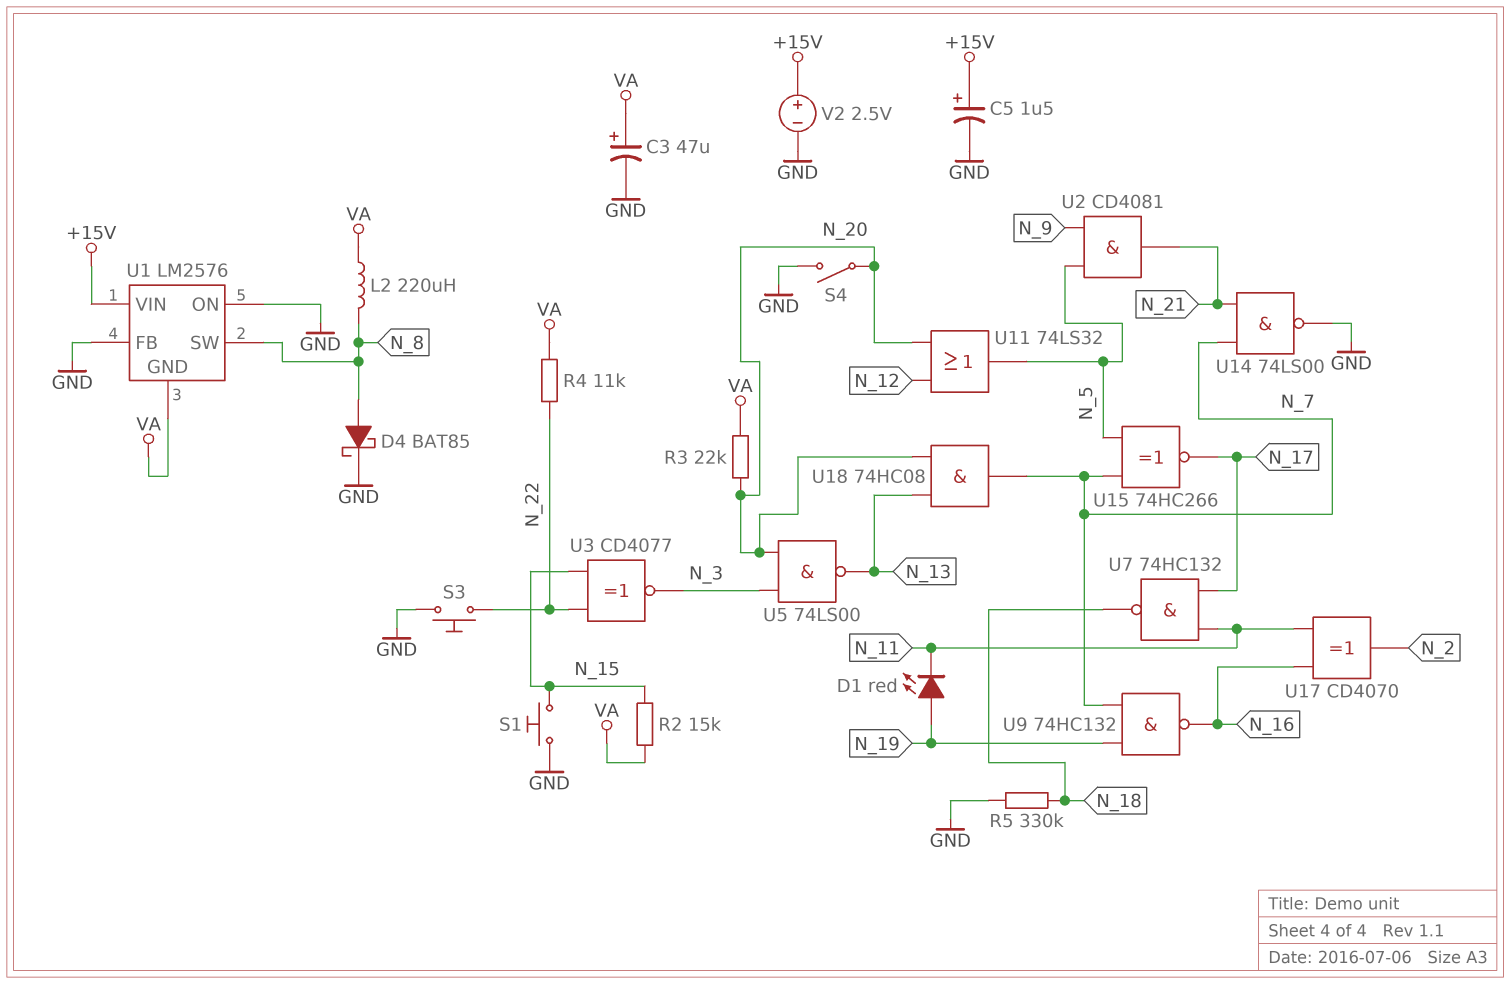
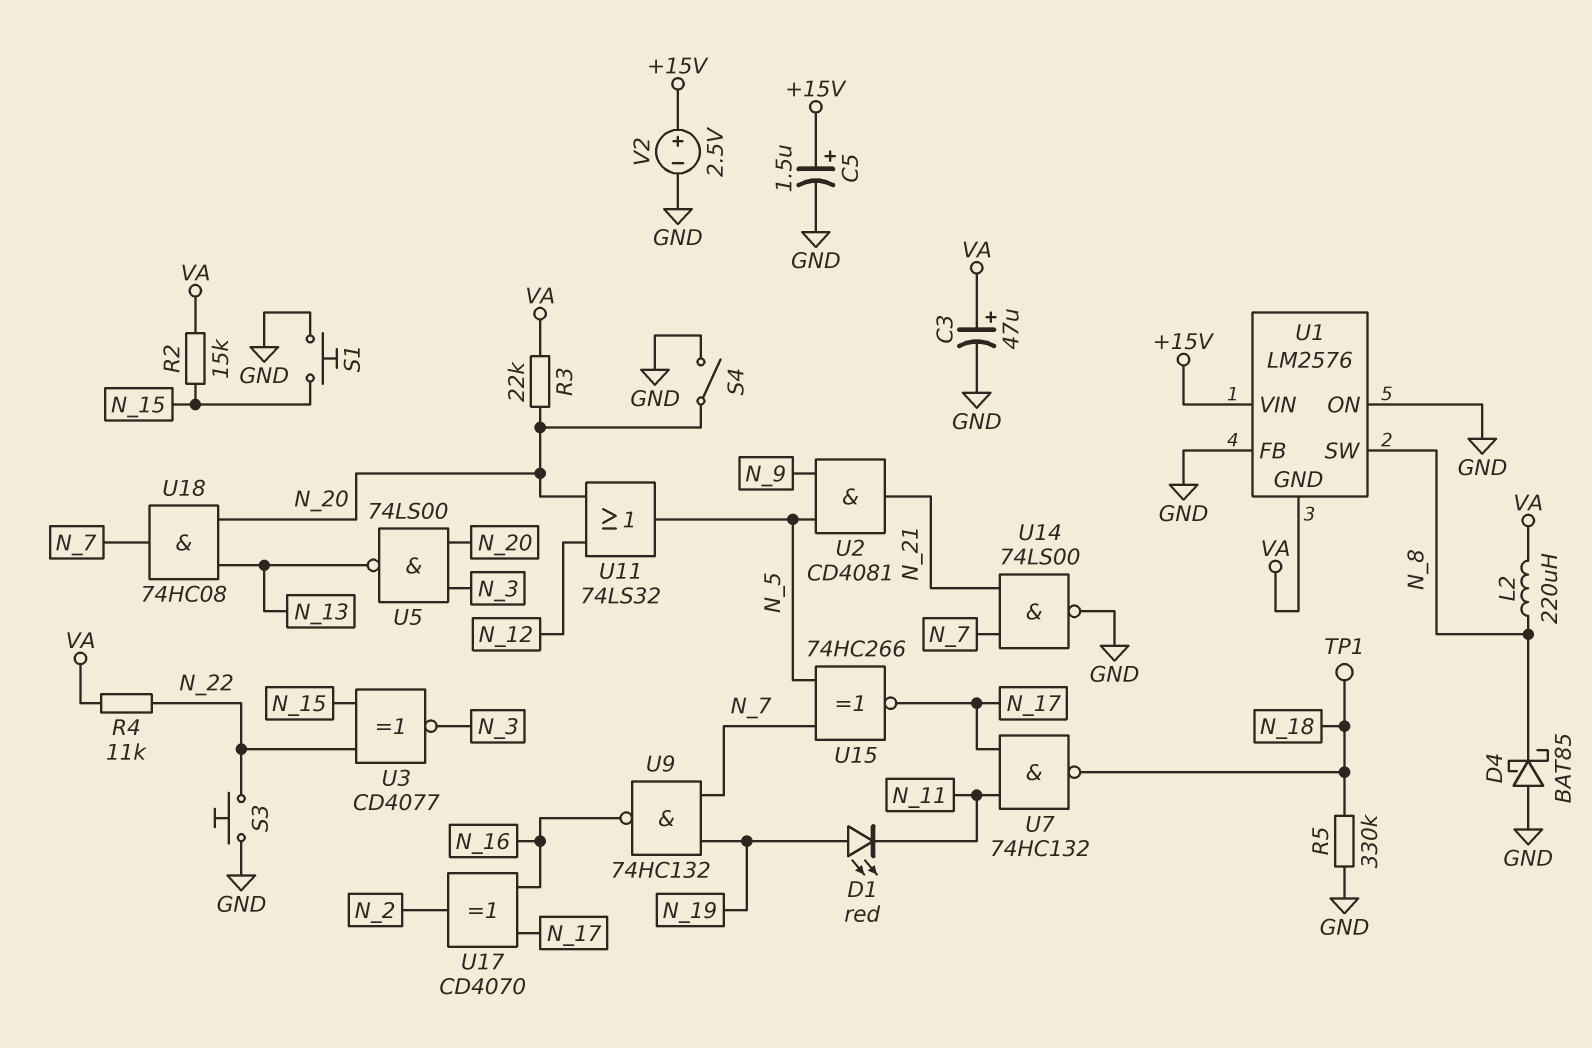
D4: schottky BAT85 (A N_8, K GND) -> schottky BAT85 (A GND, K N_8)
TP1: none -> test point (N_18)
U17: XOR CD4070 (in N_11, in N_16, out N_2) -> XOR CD4070 (in N_16, in N_17, out N_2)

